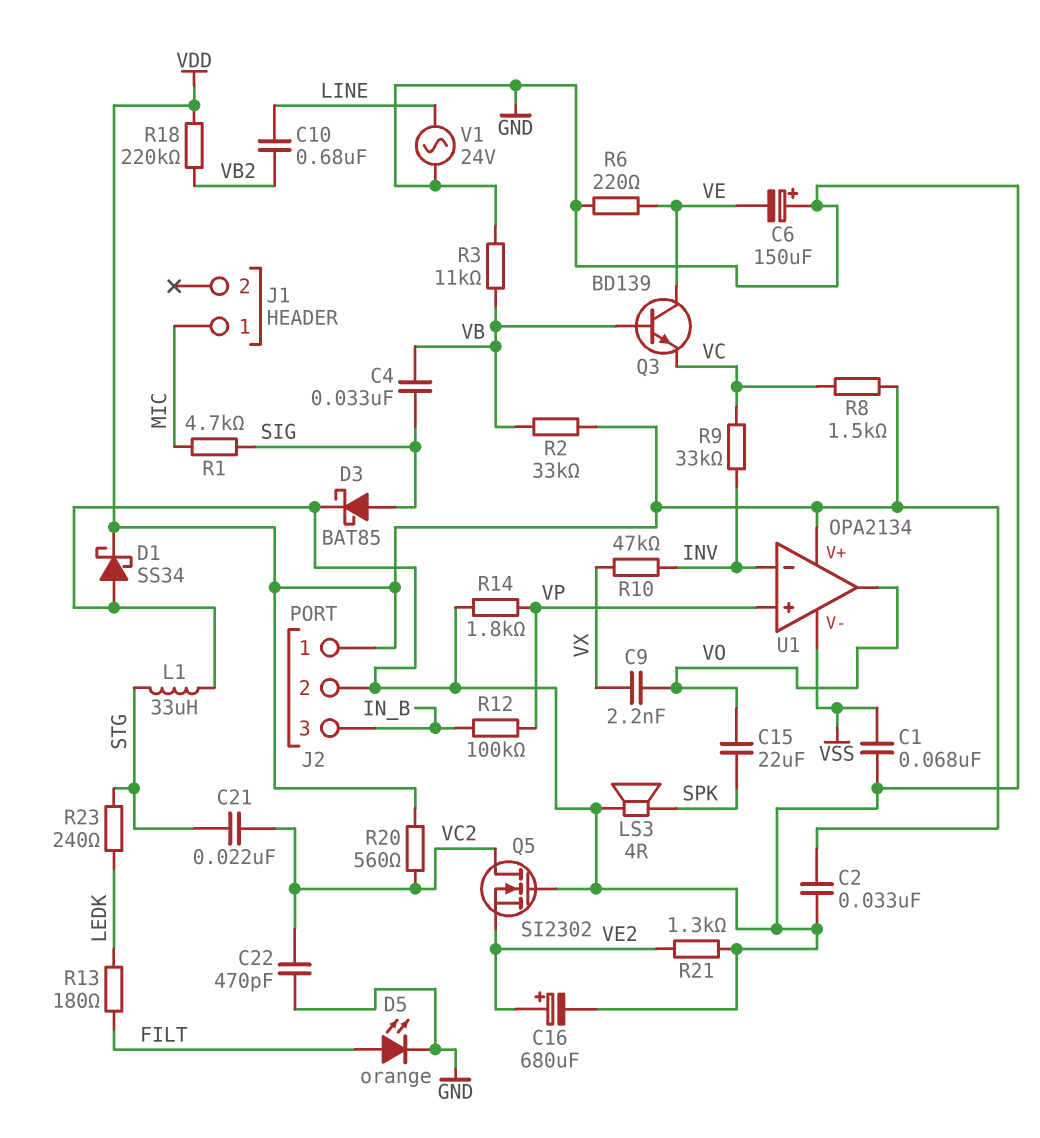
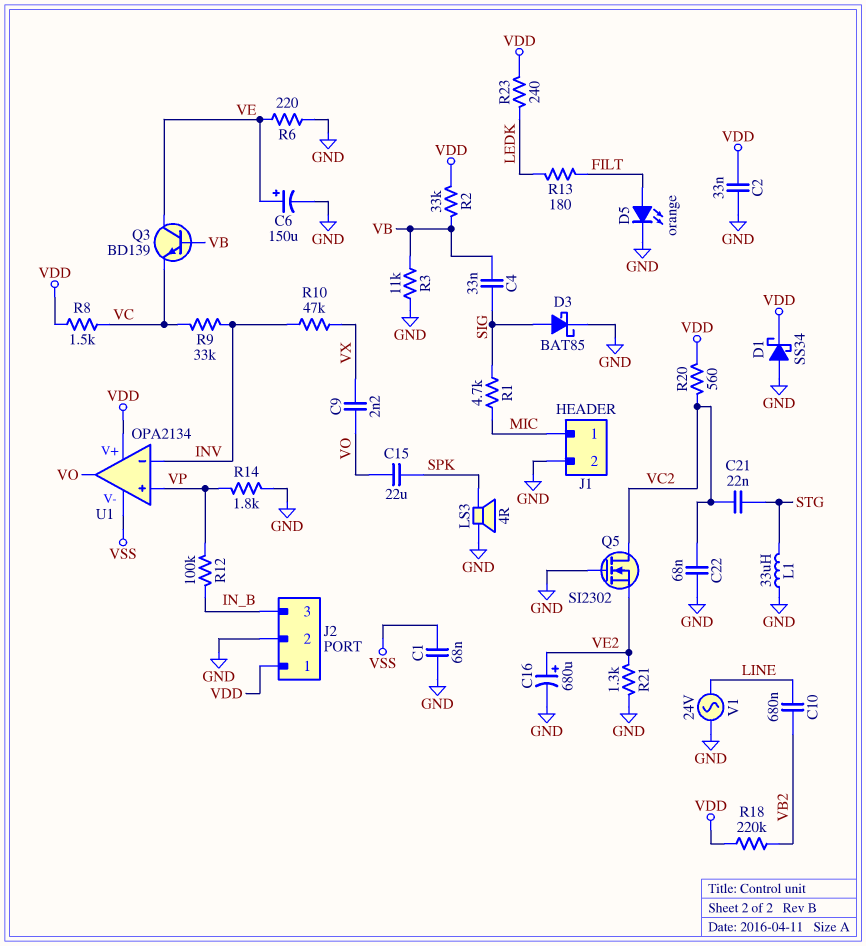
C6: 150uF (plus GND, minus VE) -> 150uF (plus VE, minus GND)
C22: 470pF (GND, VC2) -> 68nF (GND, VC2)
J1 pin 2: none -> GND
R23: 240 (LEDK, STG) -> 240 (LEDK, VDD)

